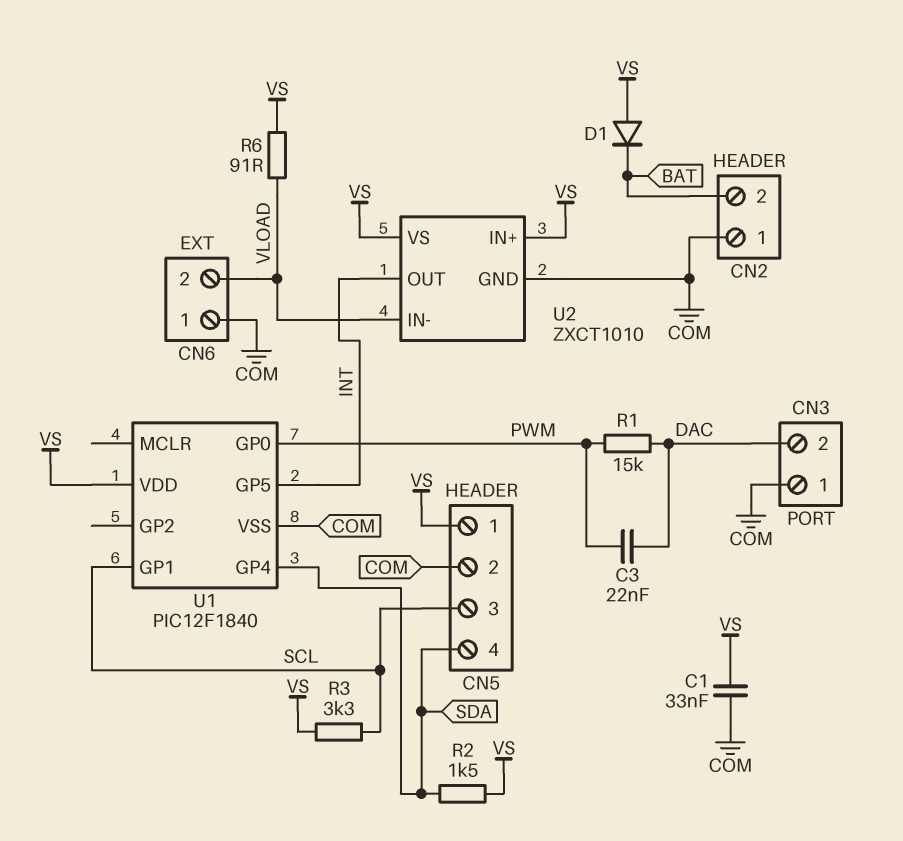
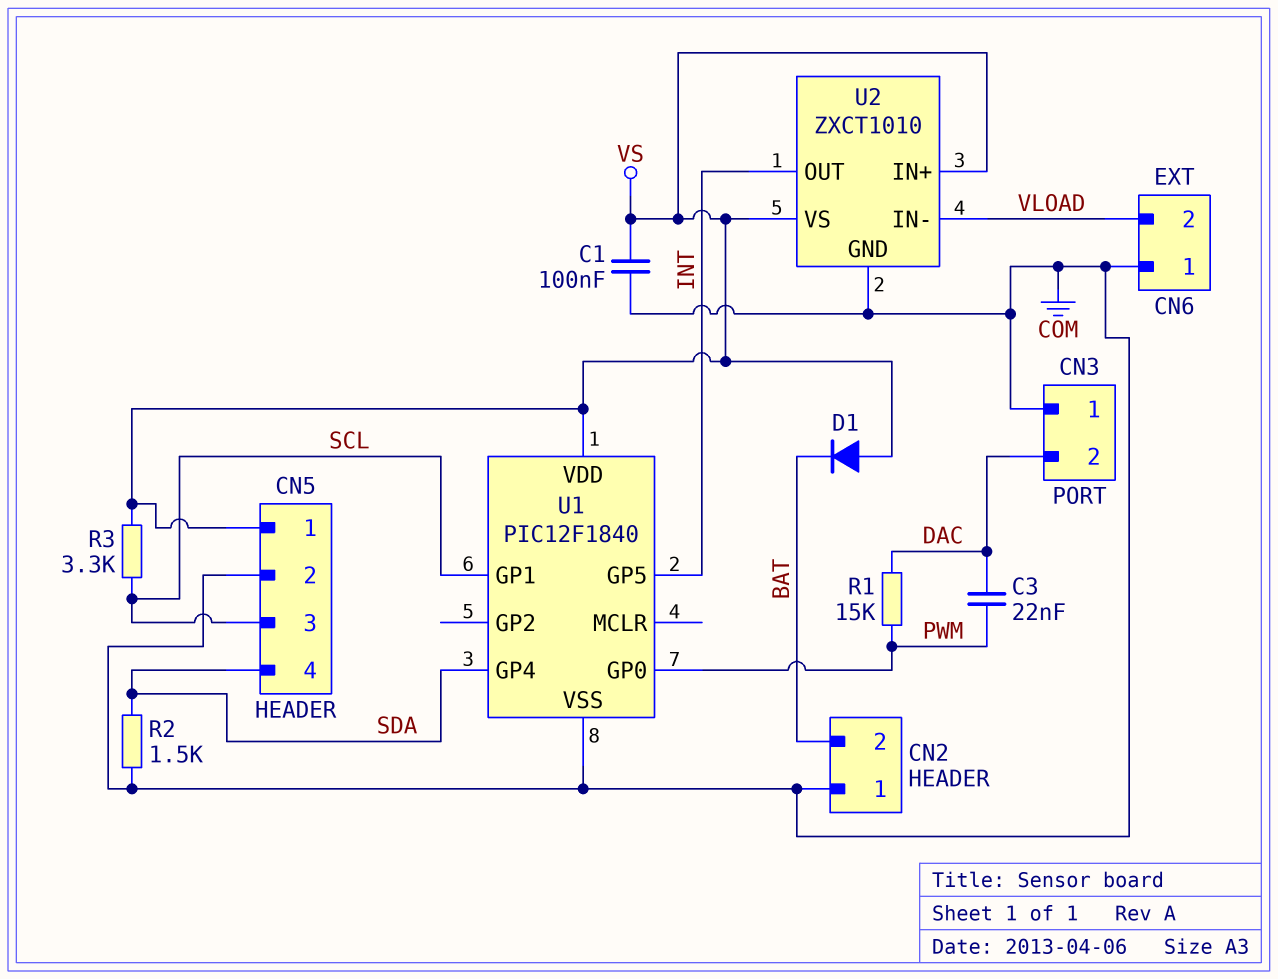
C1: 33nF (COM, VS) -> 100nF (COM, VS)
R2: 1.5k (SDA, VS) -> 1.5k (COM, SDA)
R6: 91 (VLOAD, VS) -> none

